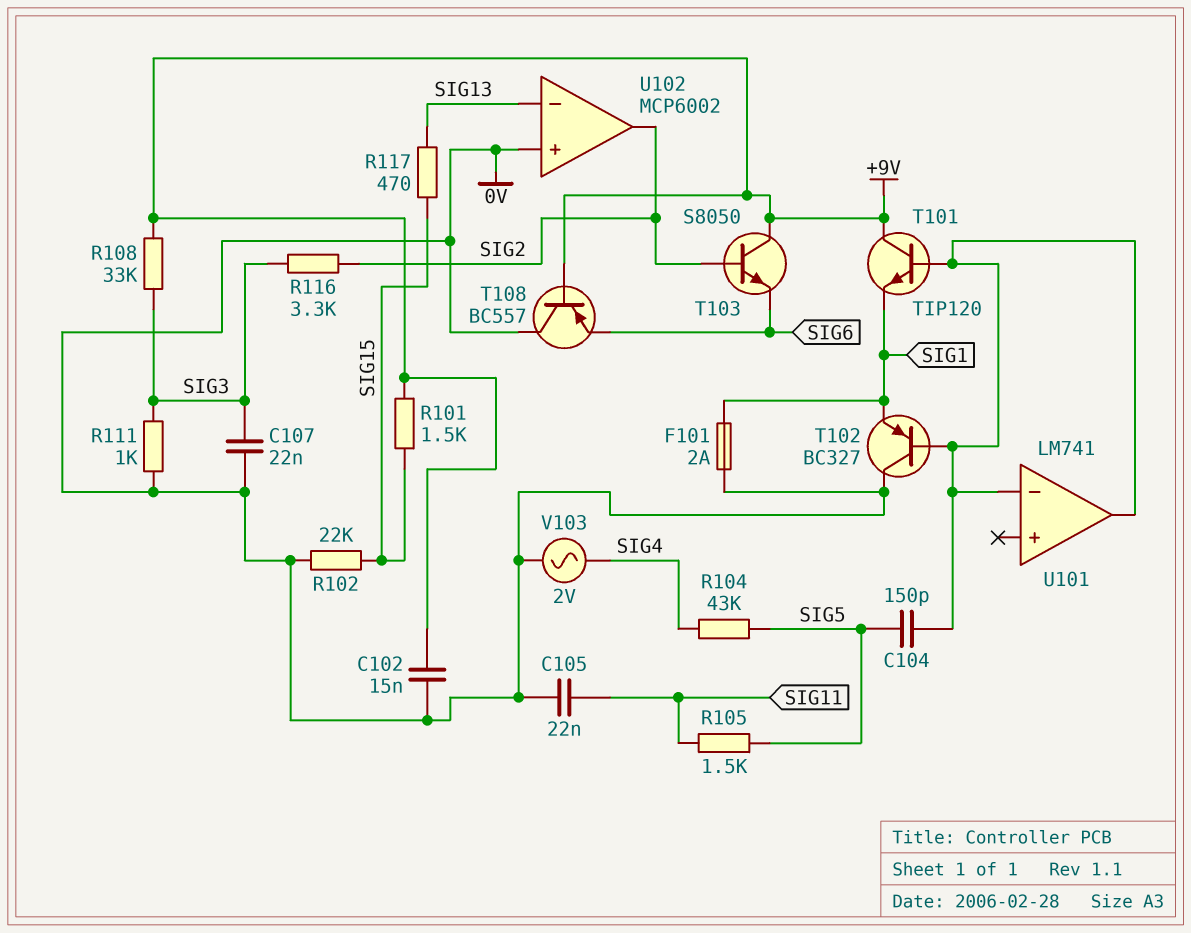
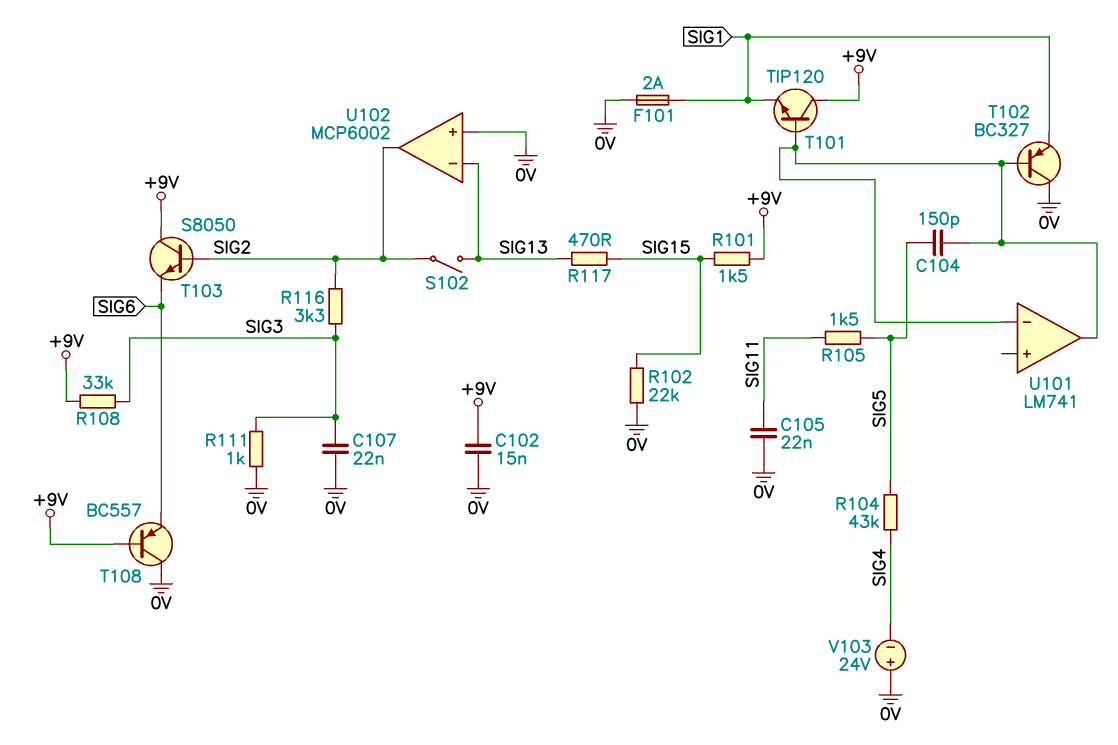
S102: none -> switch (SIG2, SIG13)
V103: AC 2V (0V, SIG4) -> 24V (plus 0V, minus SIG4)

